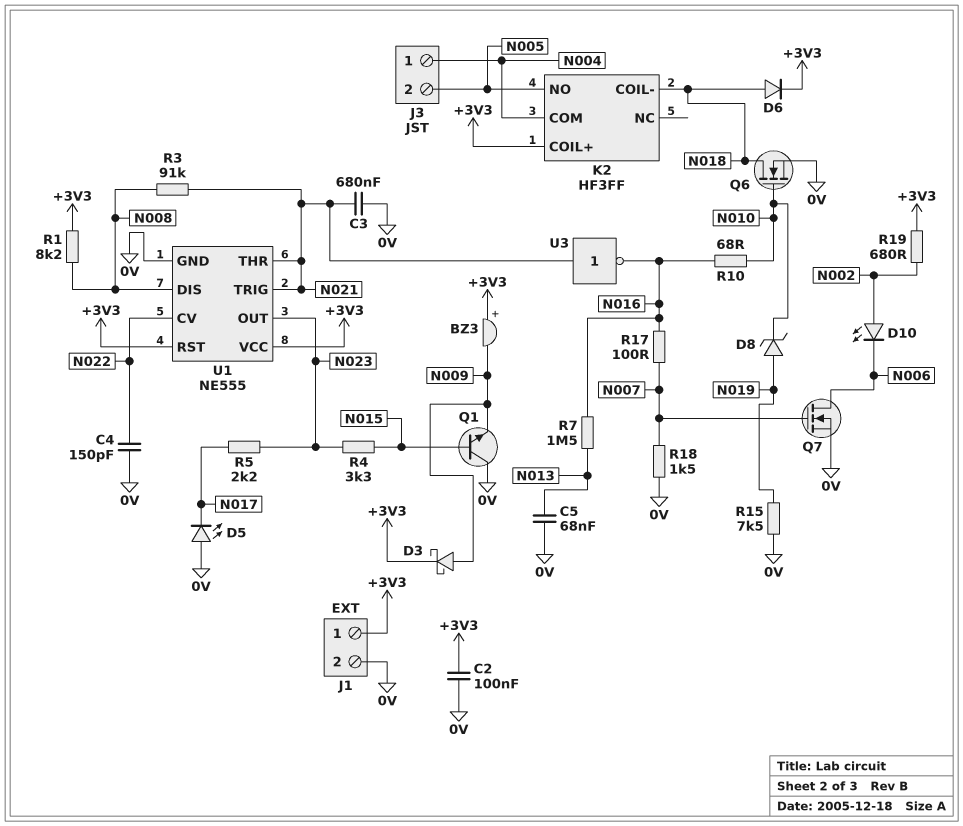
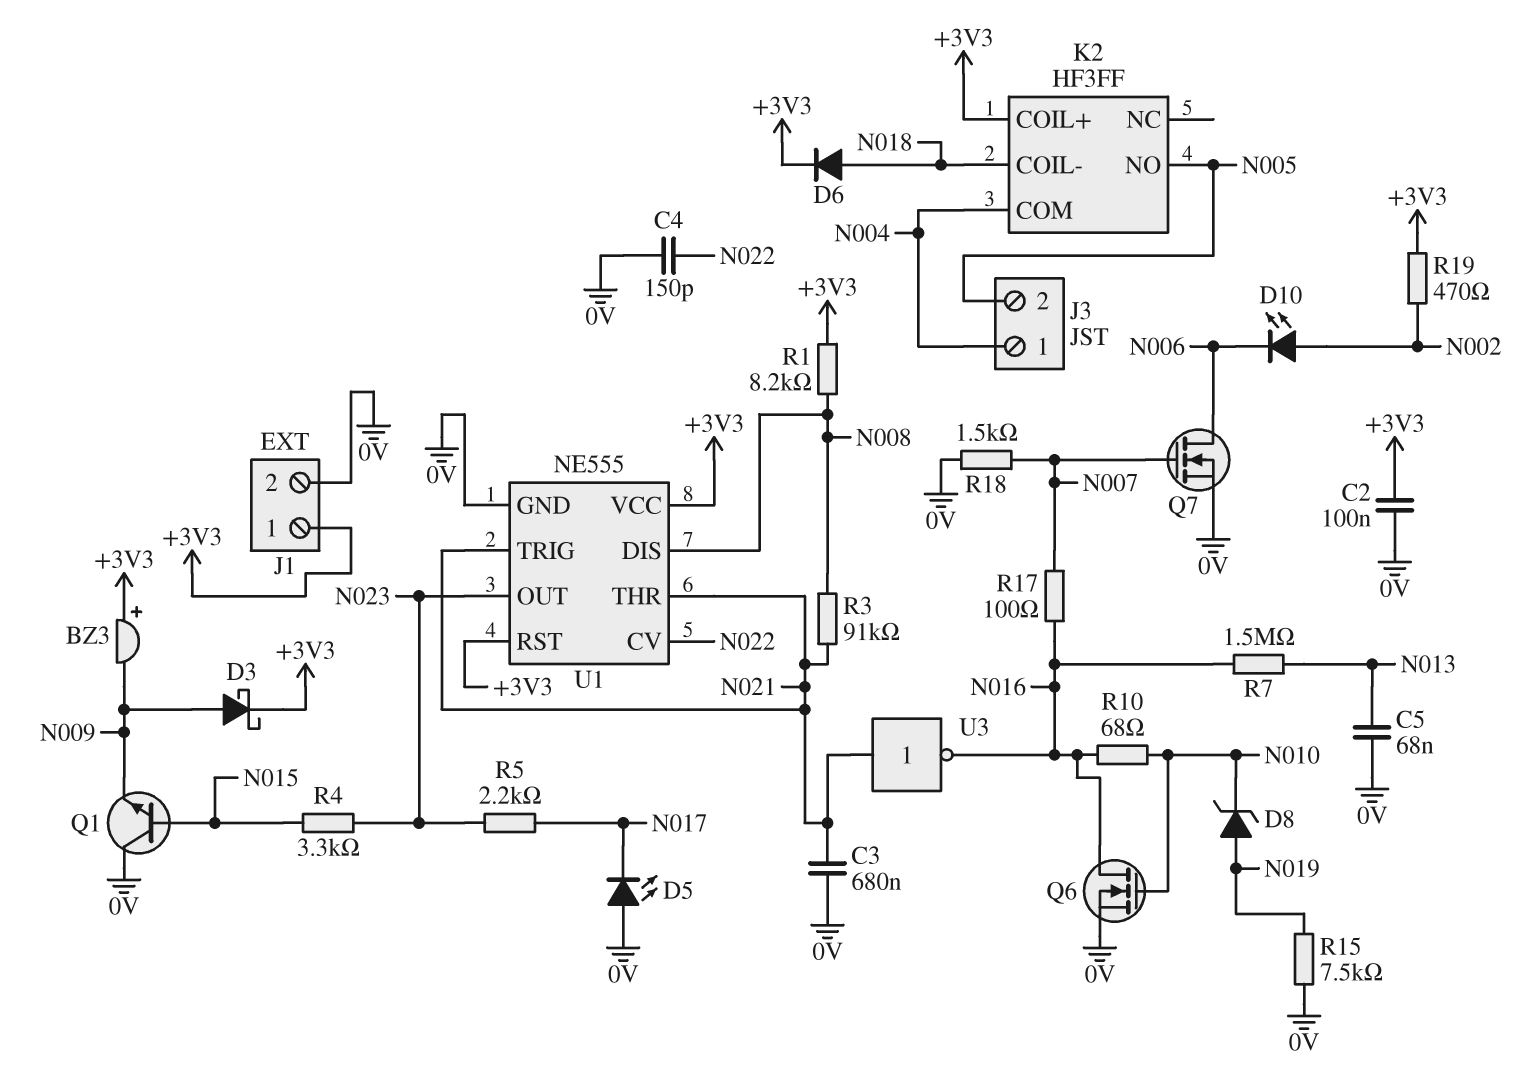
Q6: NMOS (G N010, D N018, S 0V) -> NMOS (G N010, D N016, S 0V)
R19: 680 (+3V3, N002) -> 470 (+3V3, N002)

